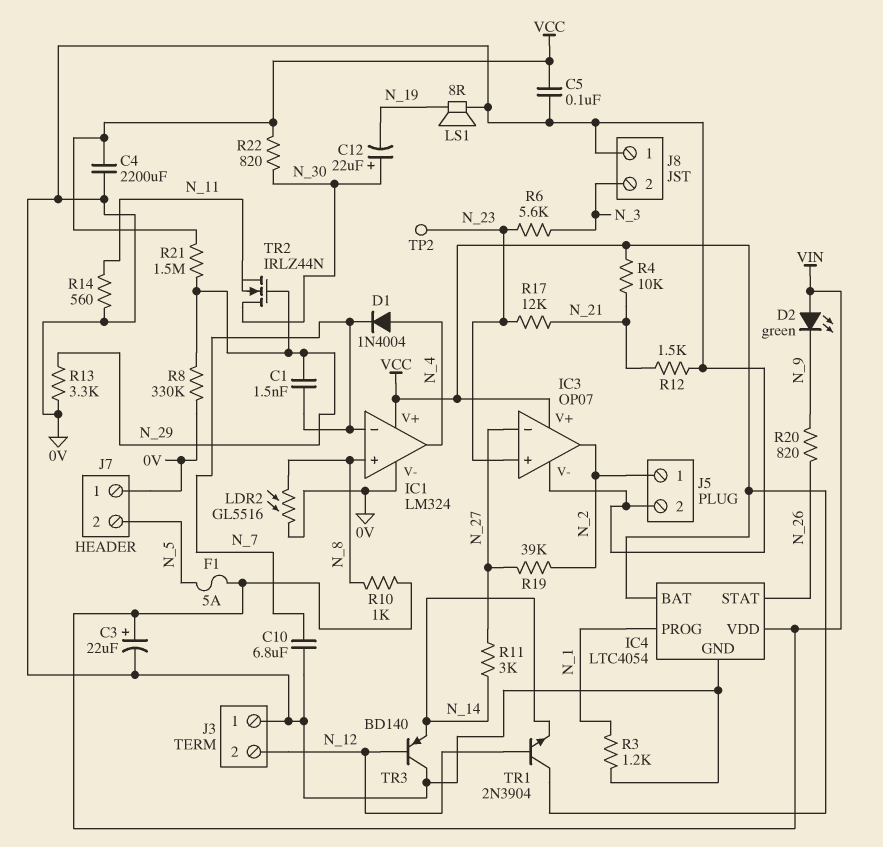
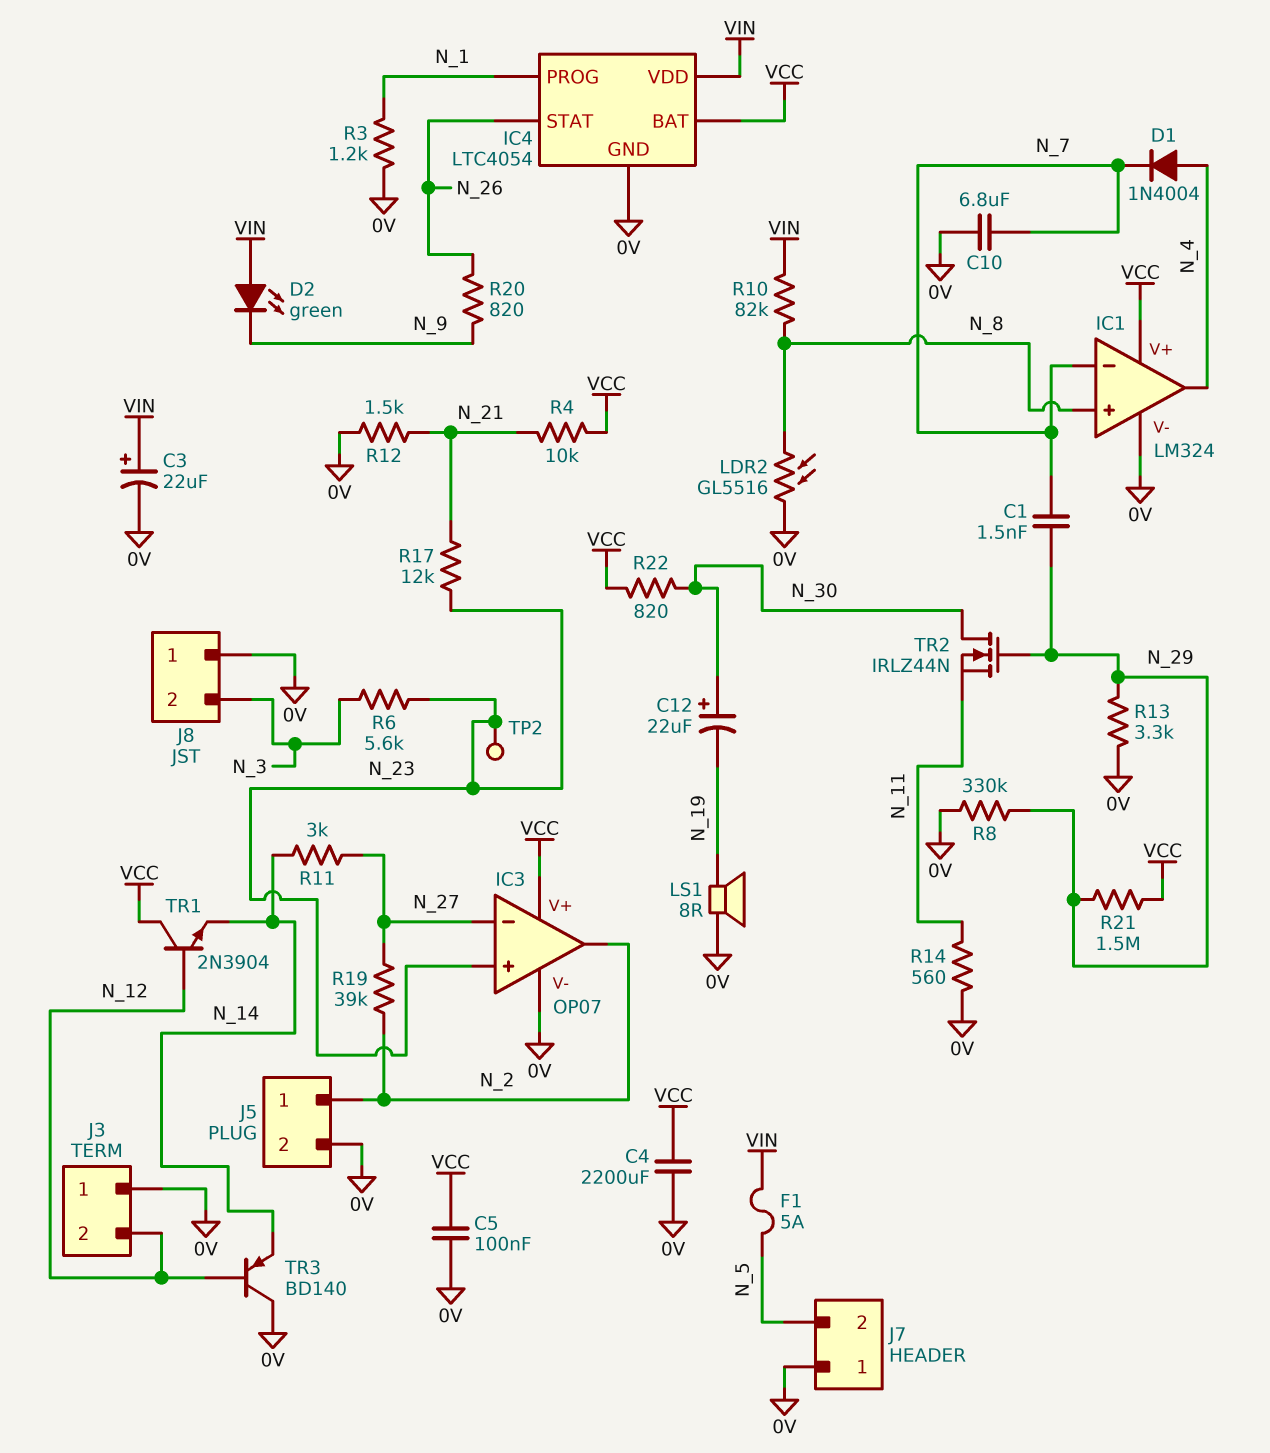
R10: 1k (N_8, VIN) -> 82k (N_8, VIN)

